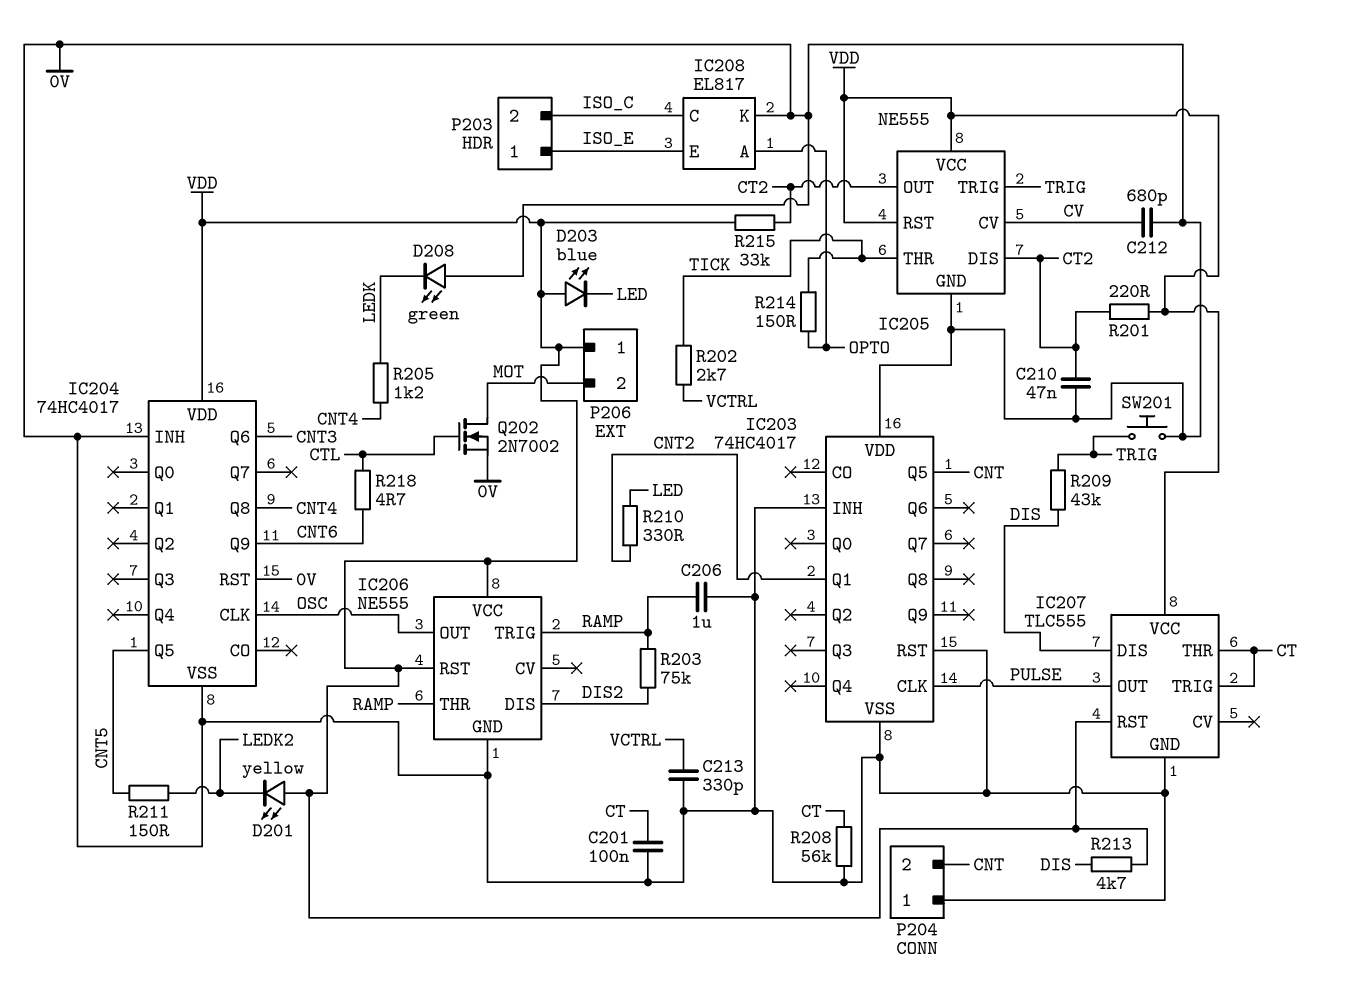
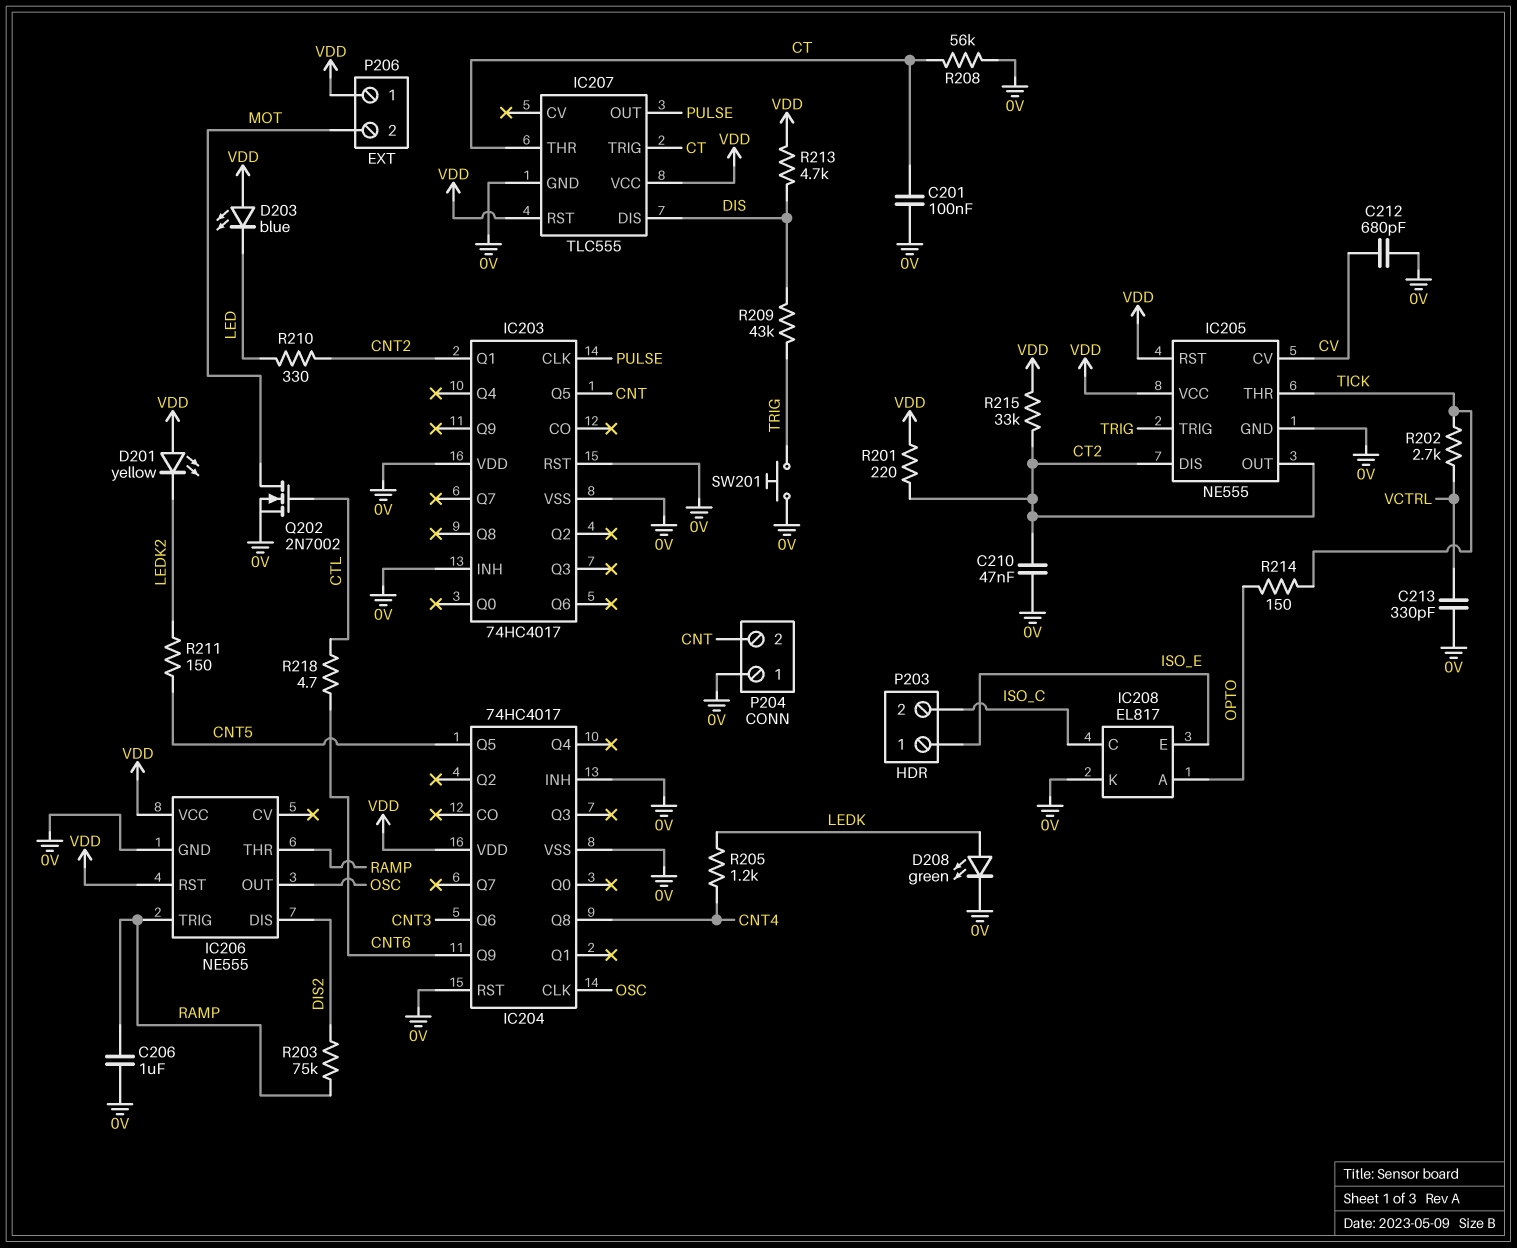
D208: LED green (A 0V, K LEDK) -> LED green (A LEDK, K 0V)

